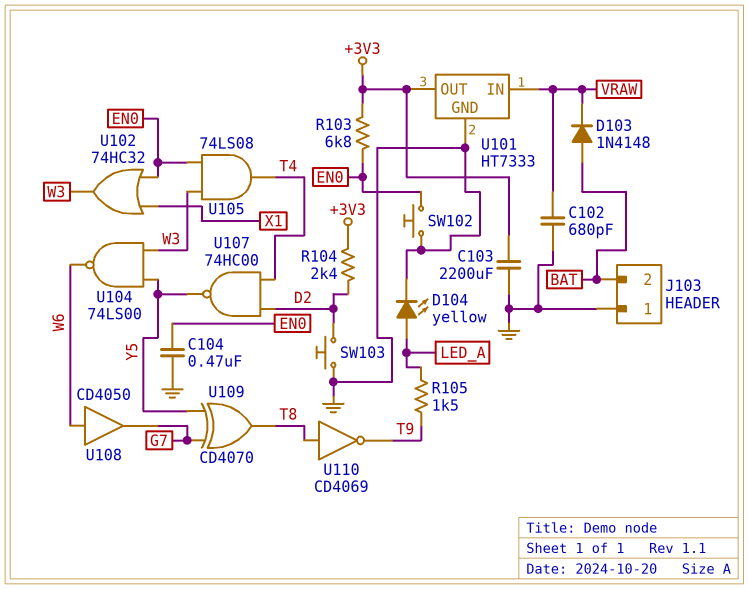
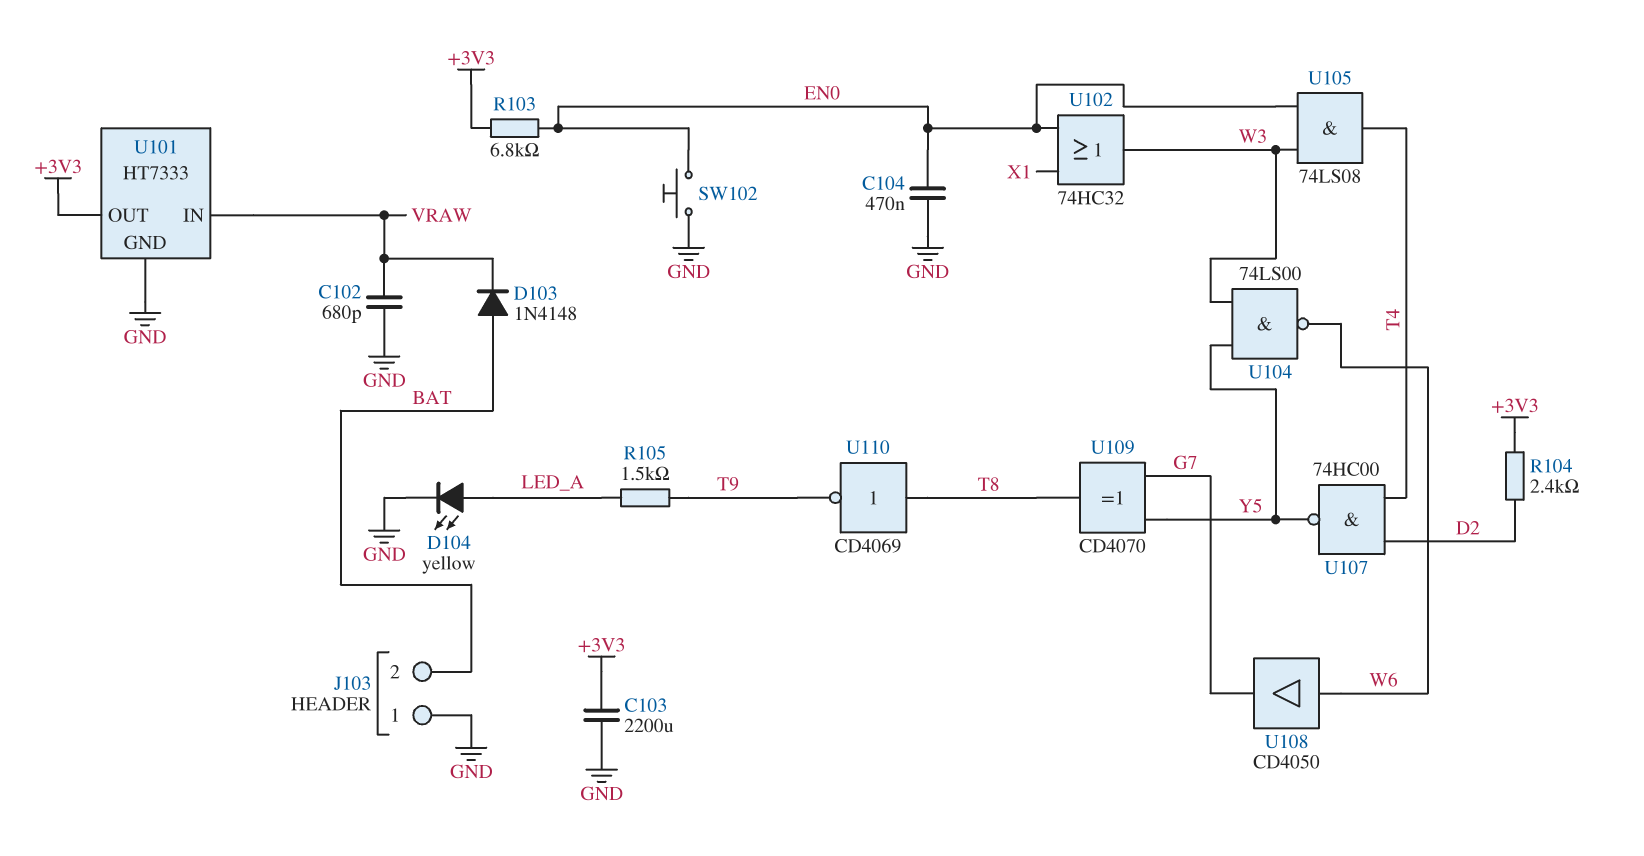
SW103: button (D2, GND) -> none

